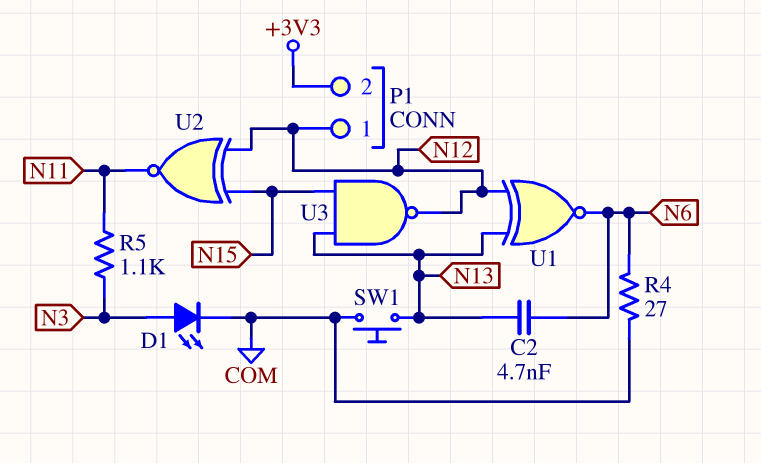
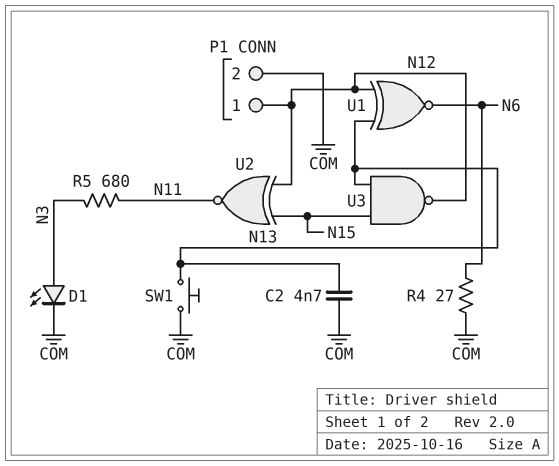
C2: 4.7nF (N6, N13) -> 4.7nF (COM, N13)
P1 pin 2: +3V3 -> COM
R5: 1.1k (N3, N11) -> 680 (N3, N11)

